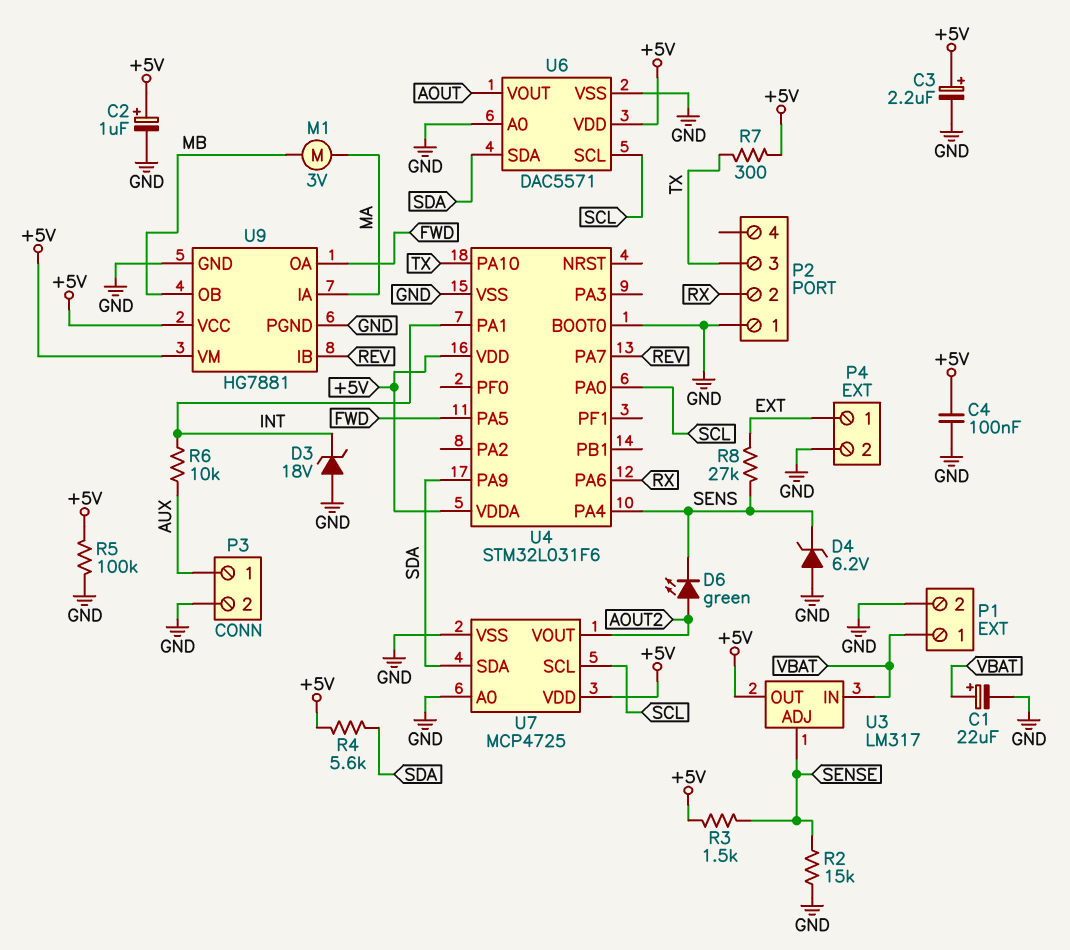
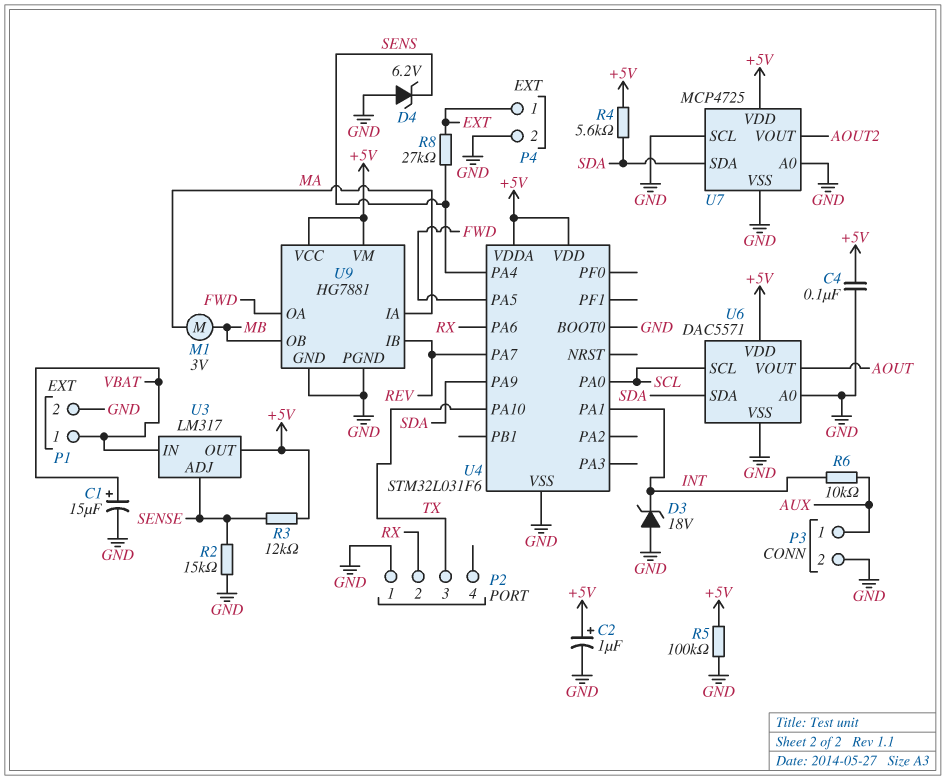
C1: 22uF (plus VBAT, minus GND) -> 15uF (plus VBAT, minus GND)
C3: 2.2uF (plus +5V, minus GND) -> none
D6: LED green (A AOUT2, K SENS) -> none
R3: 1.5k (+5V, SENSE) -> 12k (+5V, SENSE)
R7: 300 (+5V, TX) -> none
U7 pin SCL: SCL -> GND

